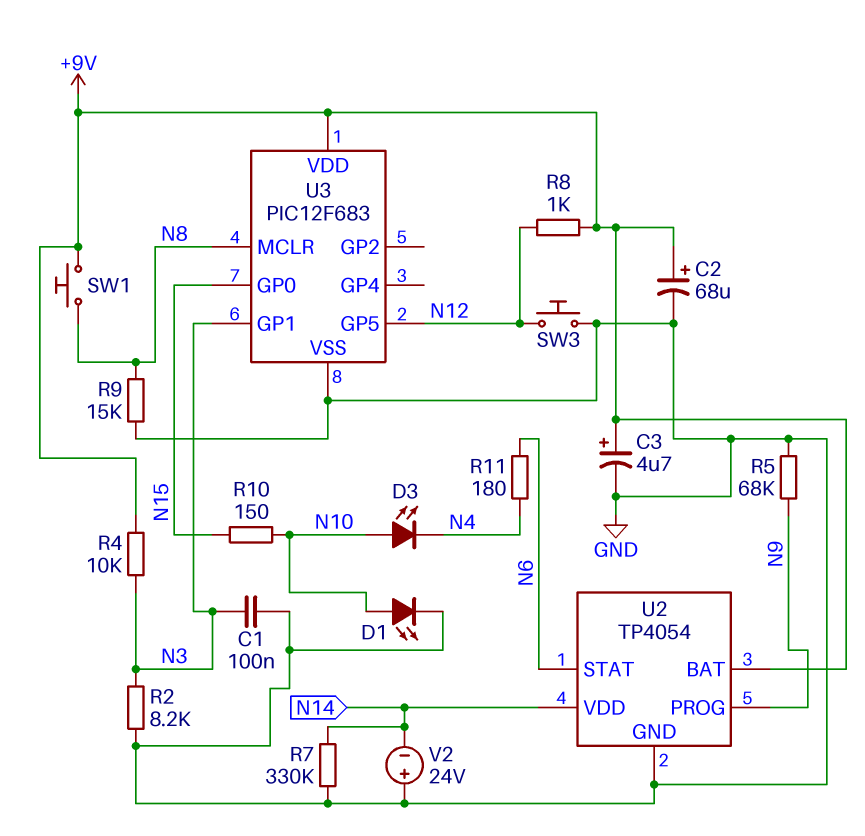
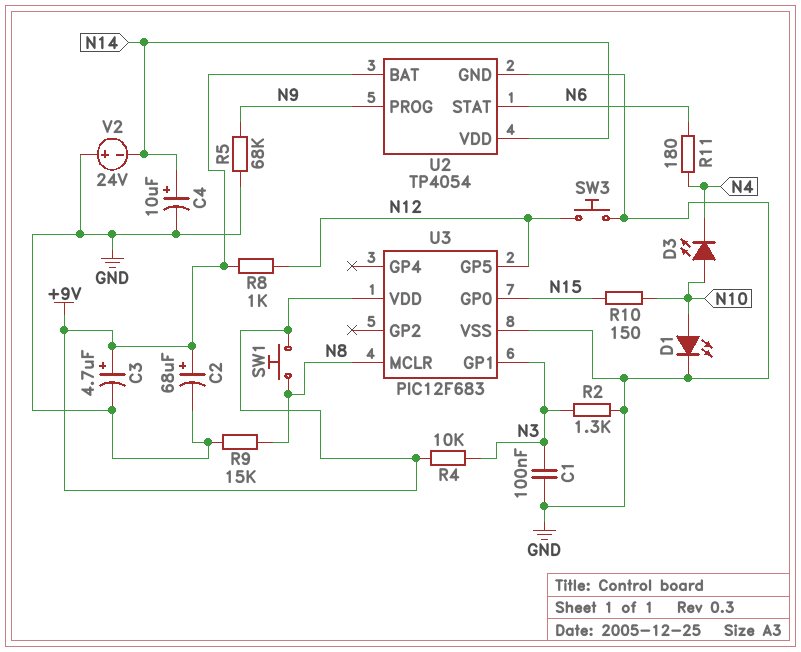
C4: none -> 10uF (plus N14, minus GND)
R2: 8.2k (GND, N3) -> 1.3k (GND, N3)
R7: 330k (GND, N14) -> none

